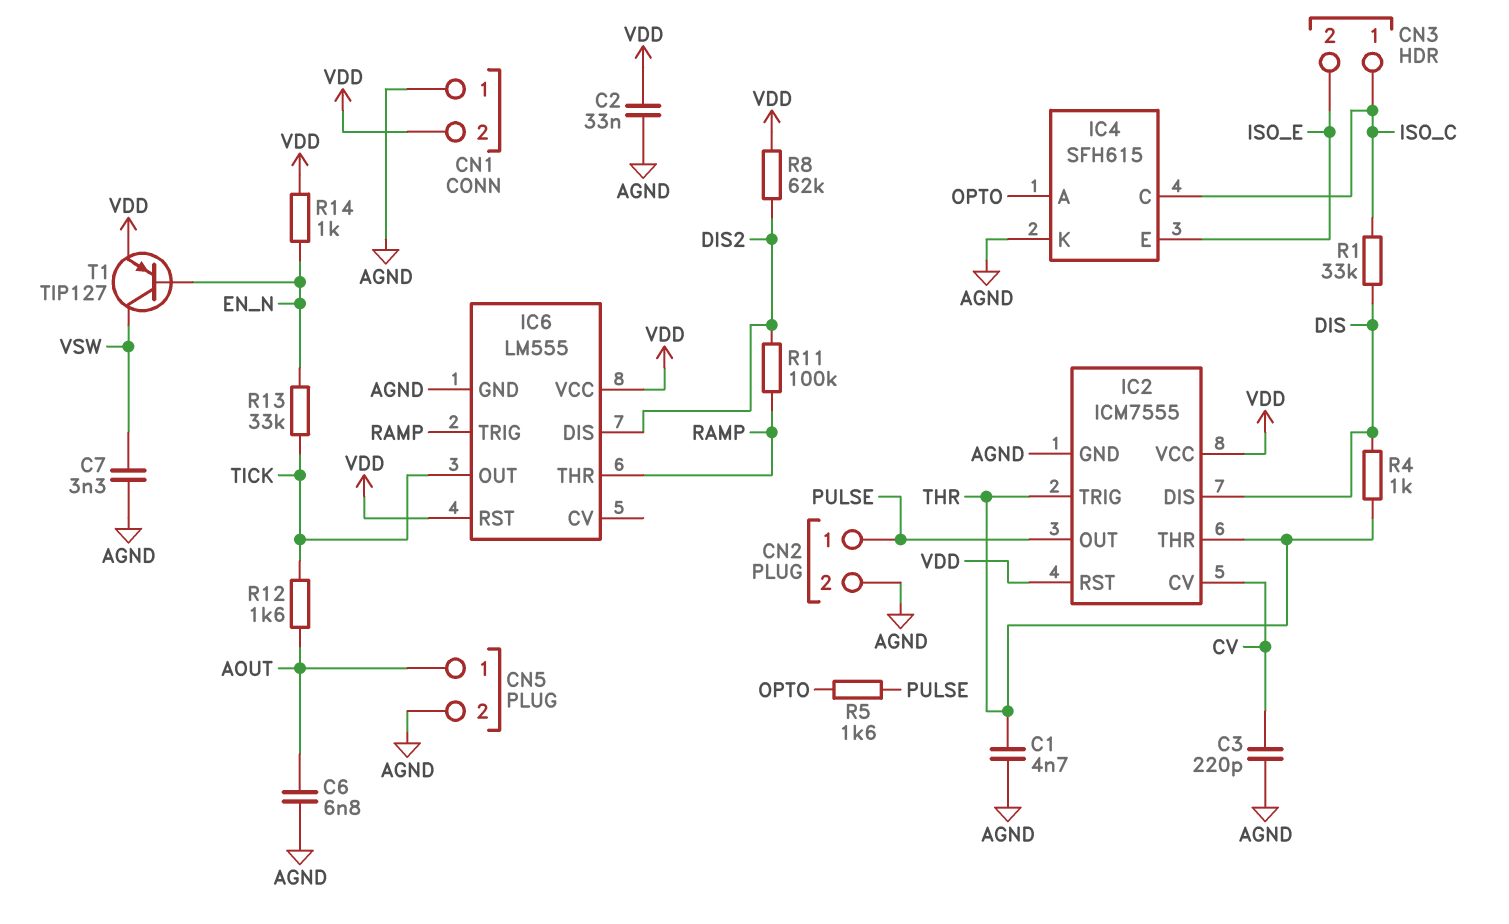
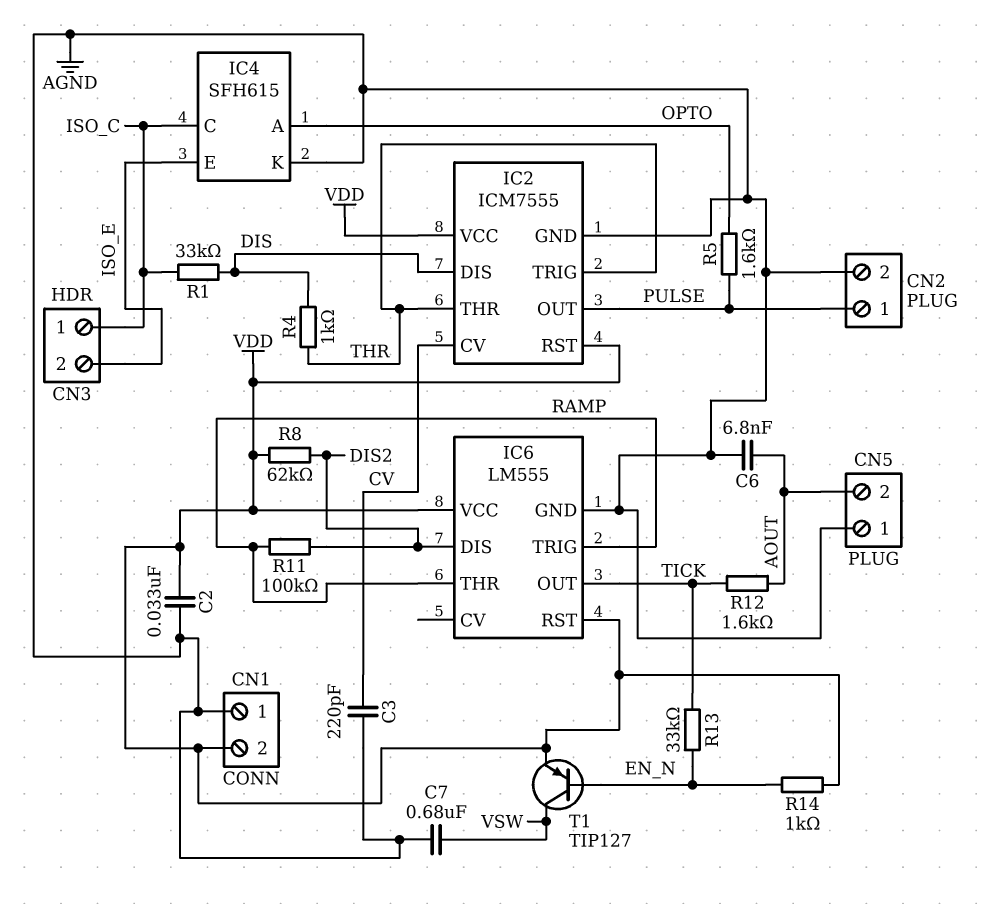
C1: 4.7nF (AGND, THR) -> none
C7: 3.3nF (AGND, VSW) -> 680nF (AGND, VSW)
CN5 pin 1: AOUT -> AGND
CN5 pin 2: AGND -> AOUT

